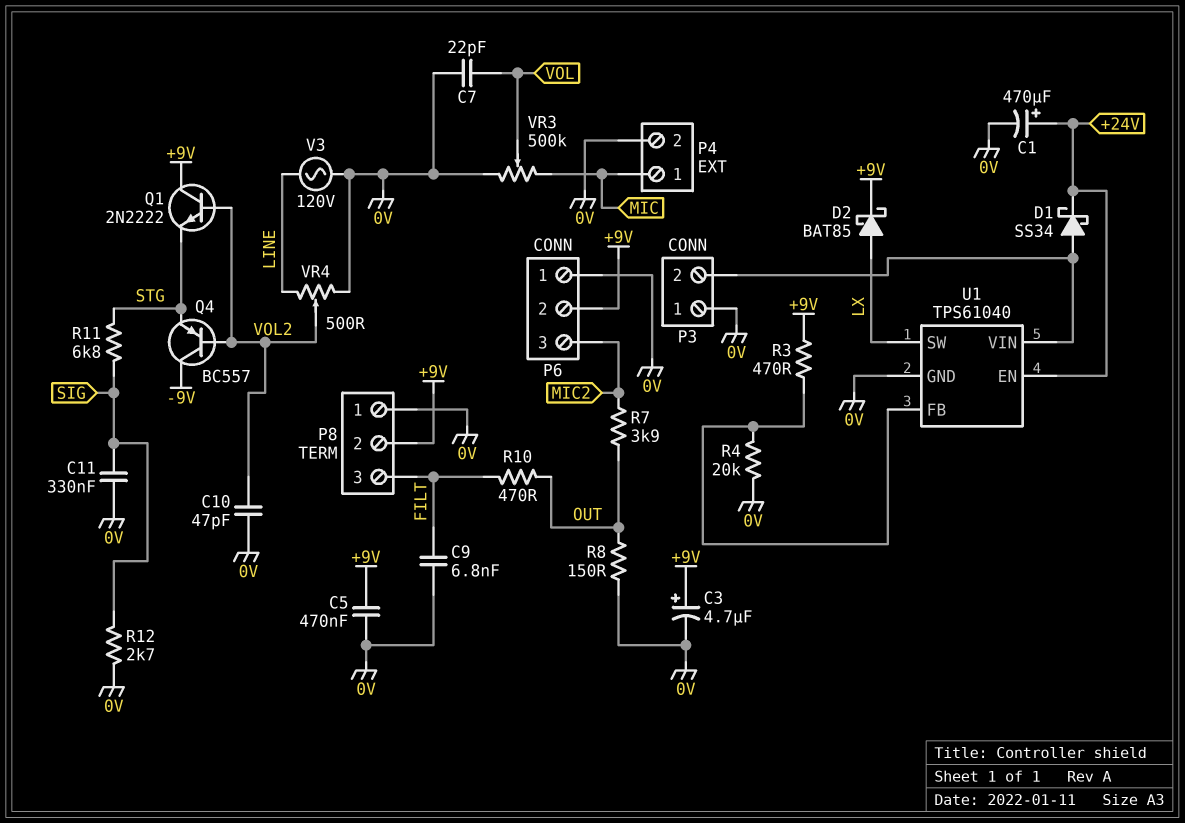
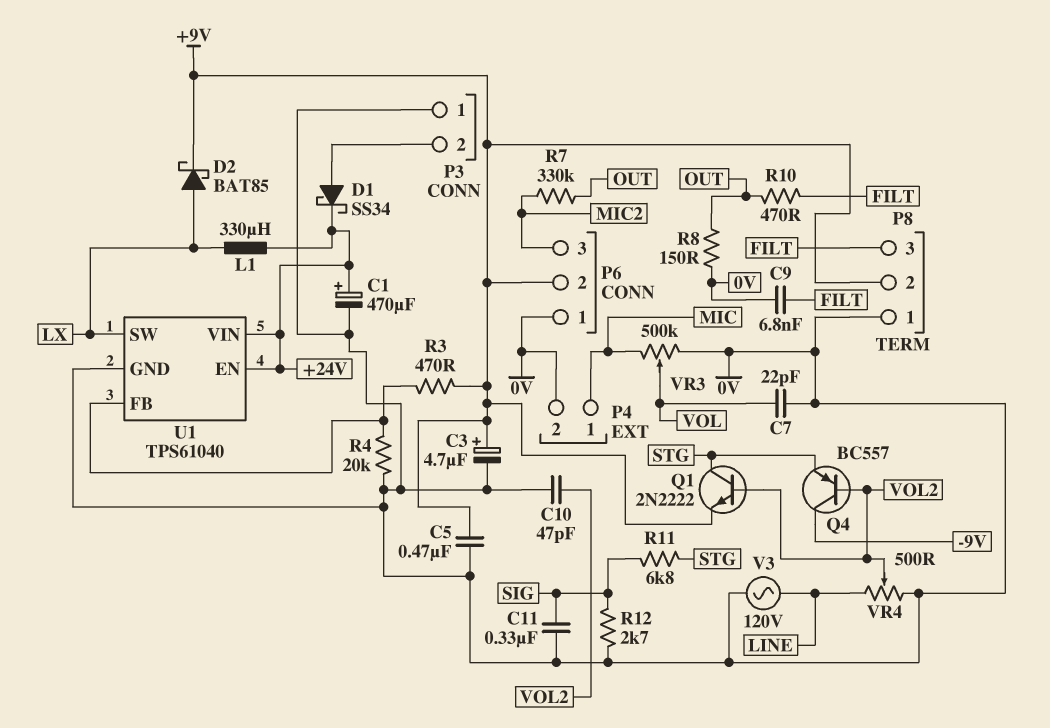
L1: none -> 330uH (+24V, LX)
Q1: NPN 2N2222 (B VOL2, C +9V, E STG) -> NPN 2N2222 (B VOL2, C STG, E +9V)
R7: 3.9k (MIC2, OUT) -> 330k (MIC2, OUT)
U1 pin VIN: P3/2 -> +24V

